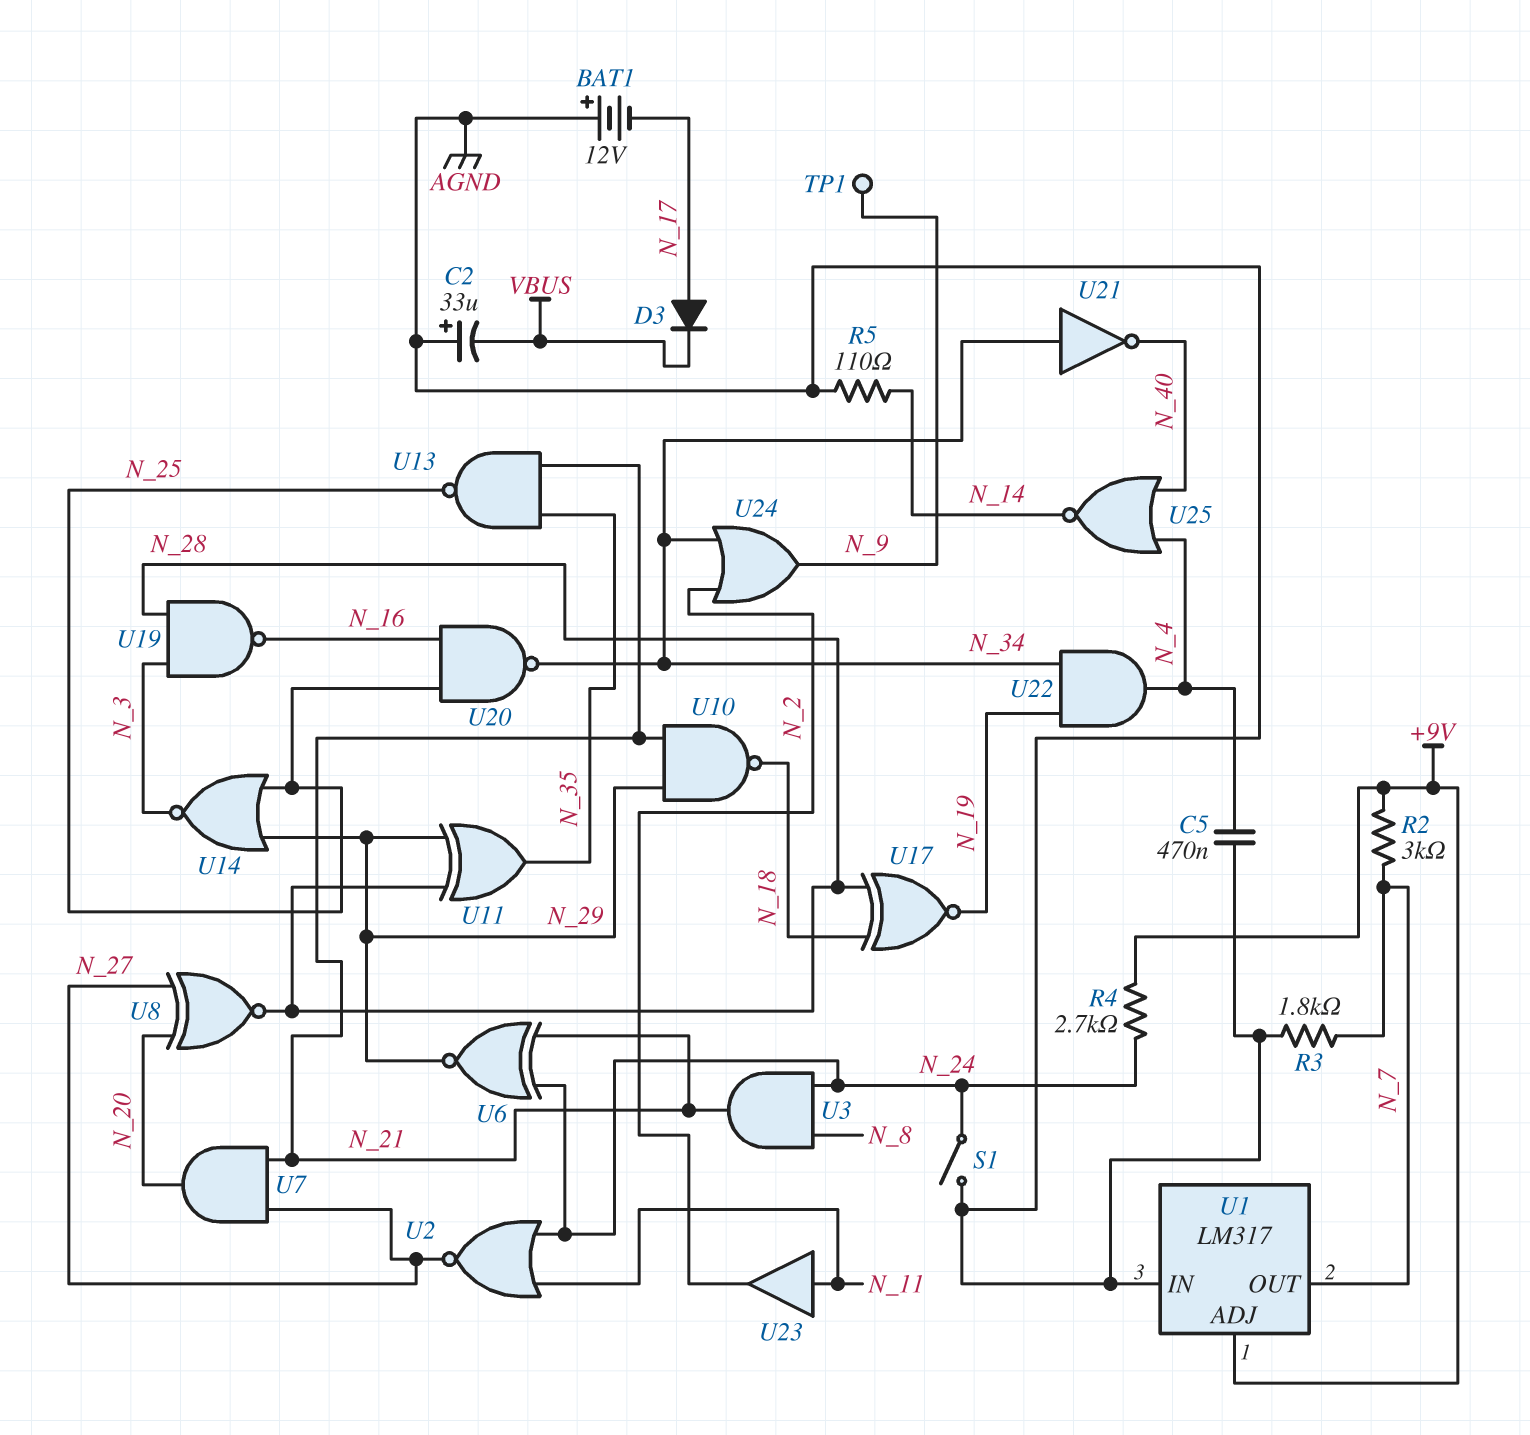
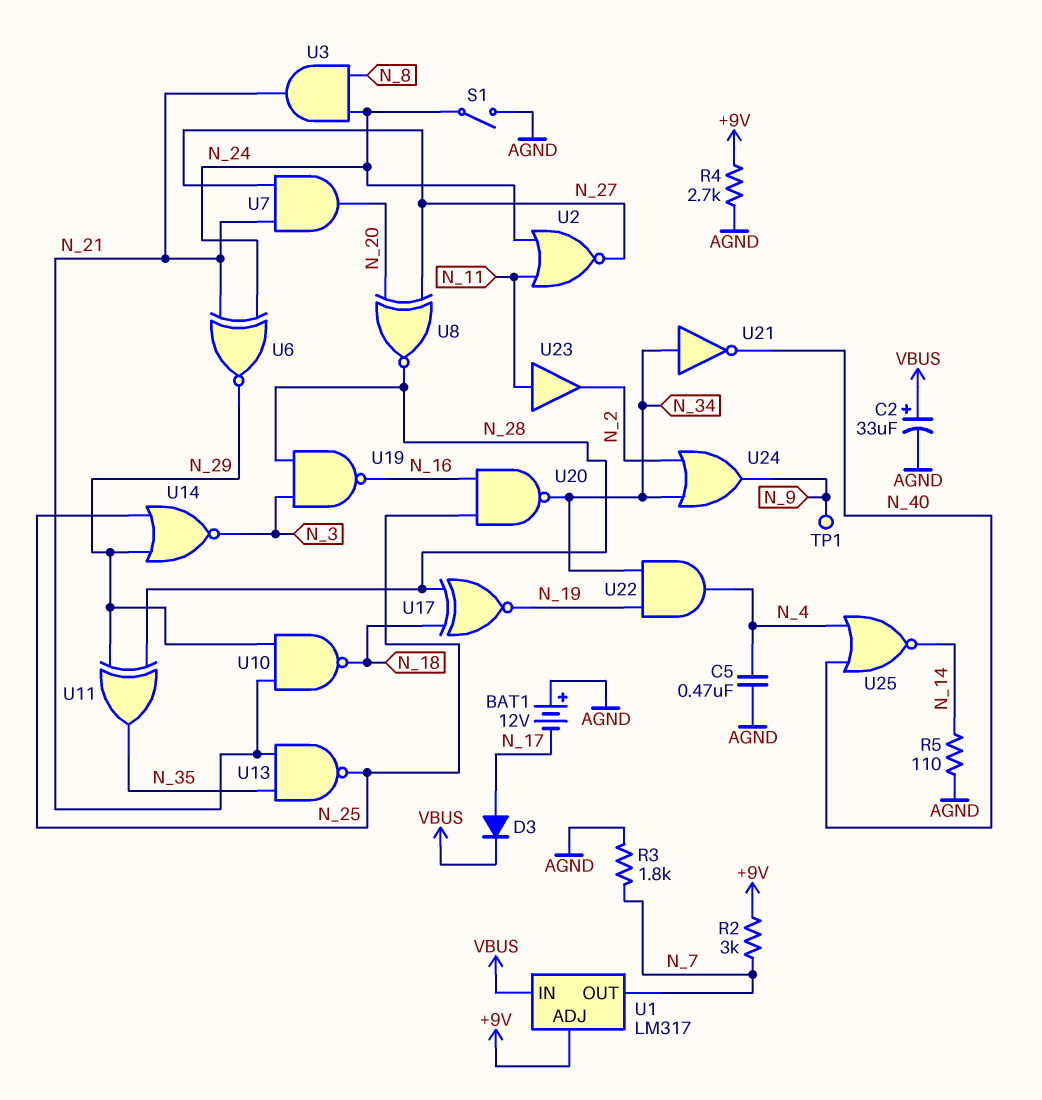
C2: 33uF (plus AGND, minus VBUS) -> 33uF (plus VBUS, minus AGND)
R4: 2.7k (+9V, N_24) -> 2.7k (+9V, AGND)
U1 pin IN: AGND -> VBUS

